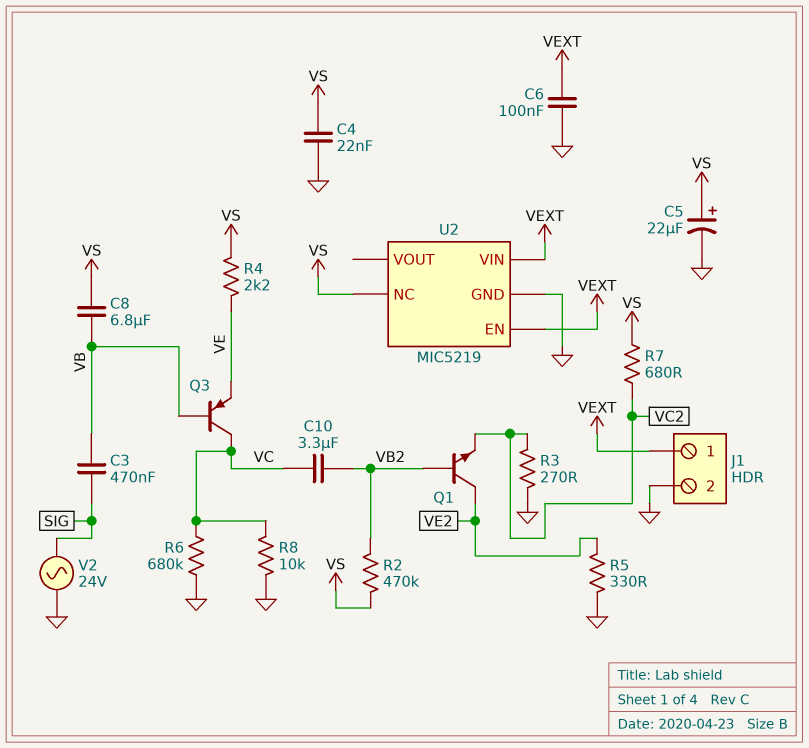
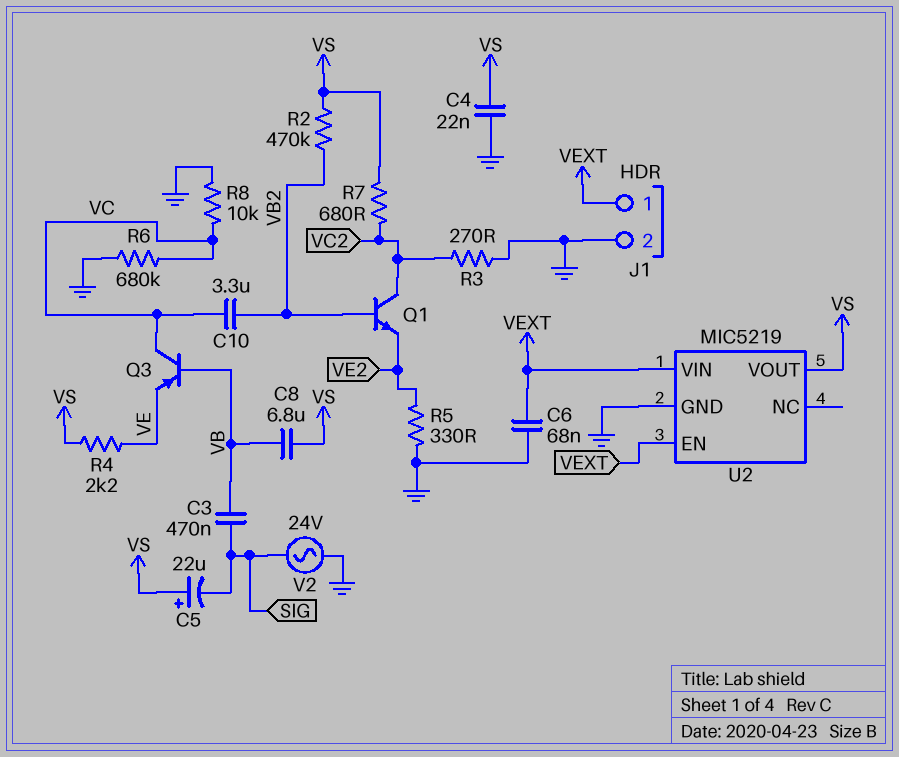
C5: 22uF (plus VS, minus GND) -> 22uF (plus VS, minus SIG)
C6: 100nF (GND, VEXT) -> 68nF (GND, VEXT)
Q1: NPN (B VB2, C VE2, E VC2) -> NPN (B VB2, C VC2, E VE2)
U2 pin NC: VS -> none
U2 pin VOUT: none -> VS

